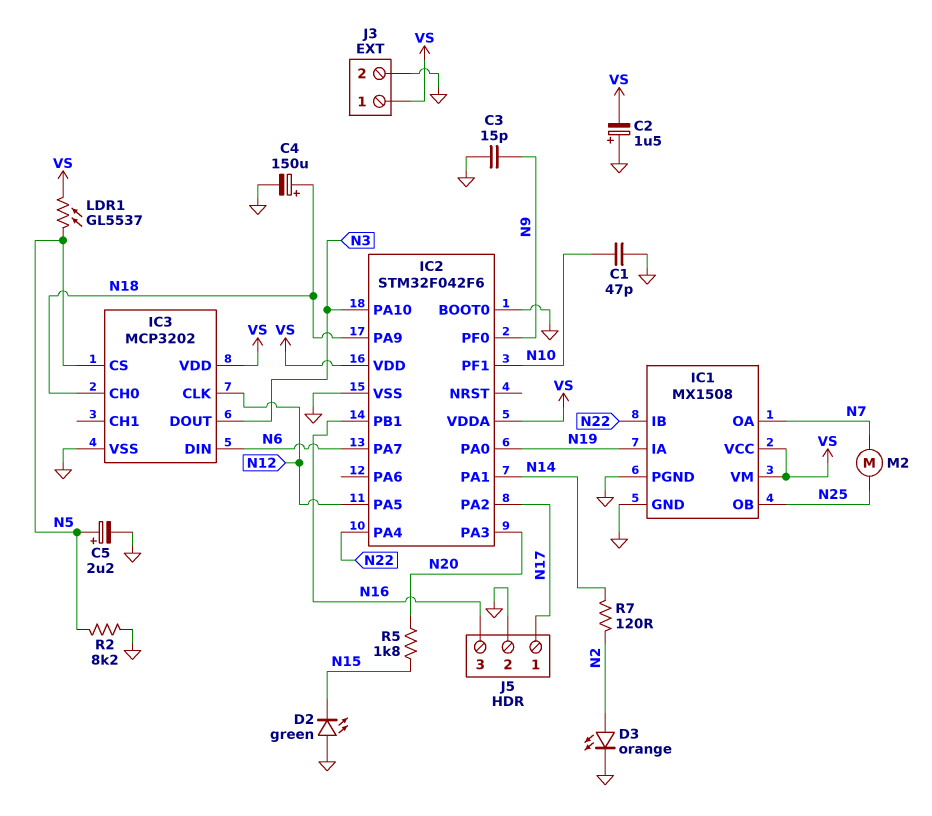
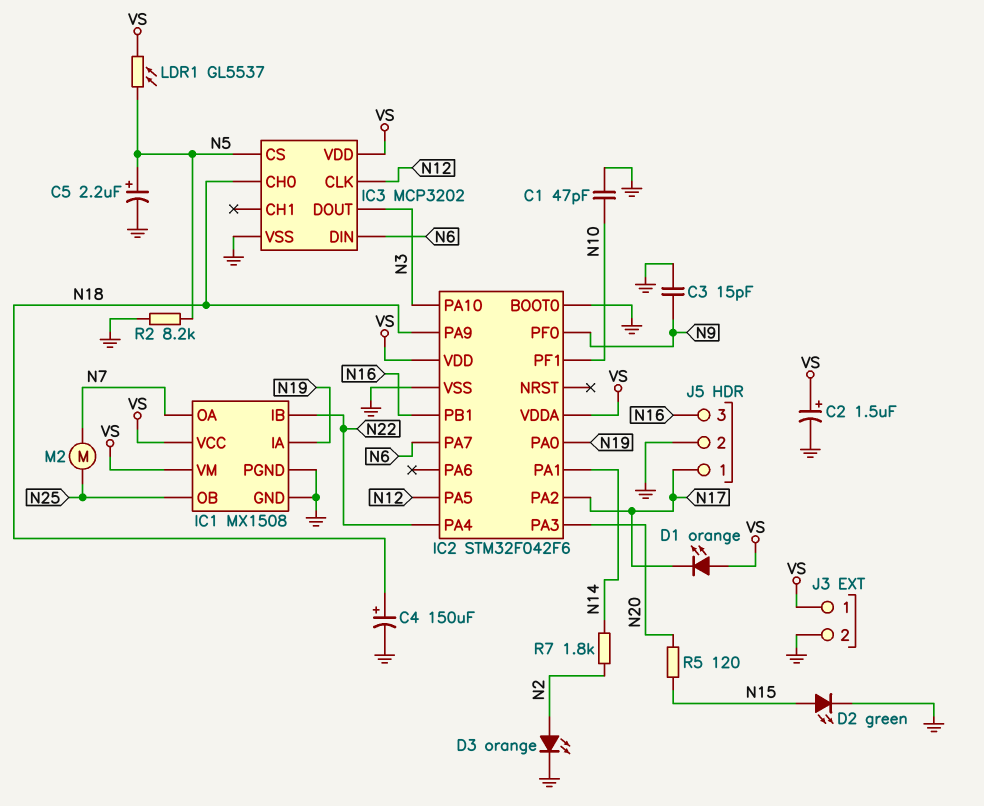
C2: 1.5uF (plus GND, minus VS) -> 1.5uF (plus VS, minus GND)
D1: none -> LED orange (A VS, K N17)
D2: LED green (A GND, K N15) -> LED green (A N15, K GND)
R5: 1.8k (N15, N20) -> 120 (N15, N20)
R7: 120 (N2, N14) -> 1.8k (N2, N14)

